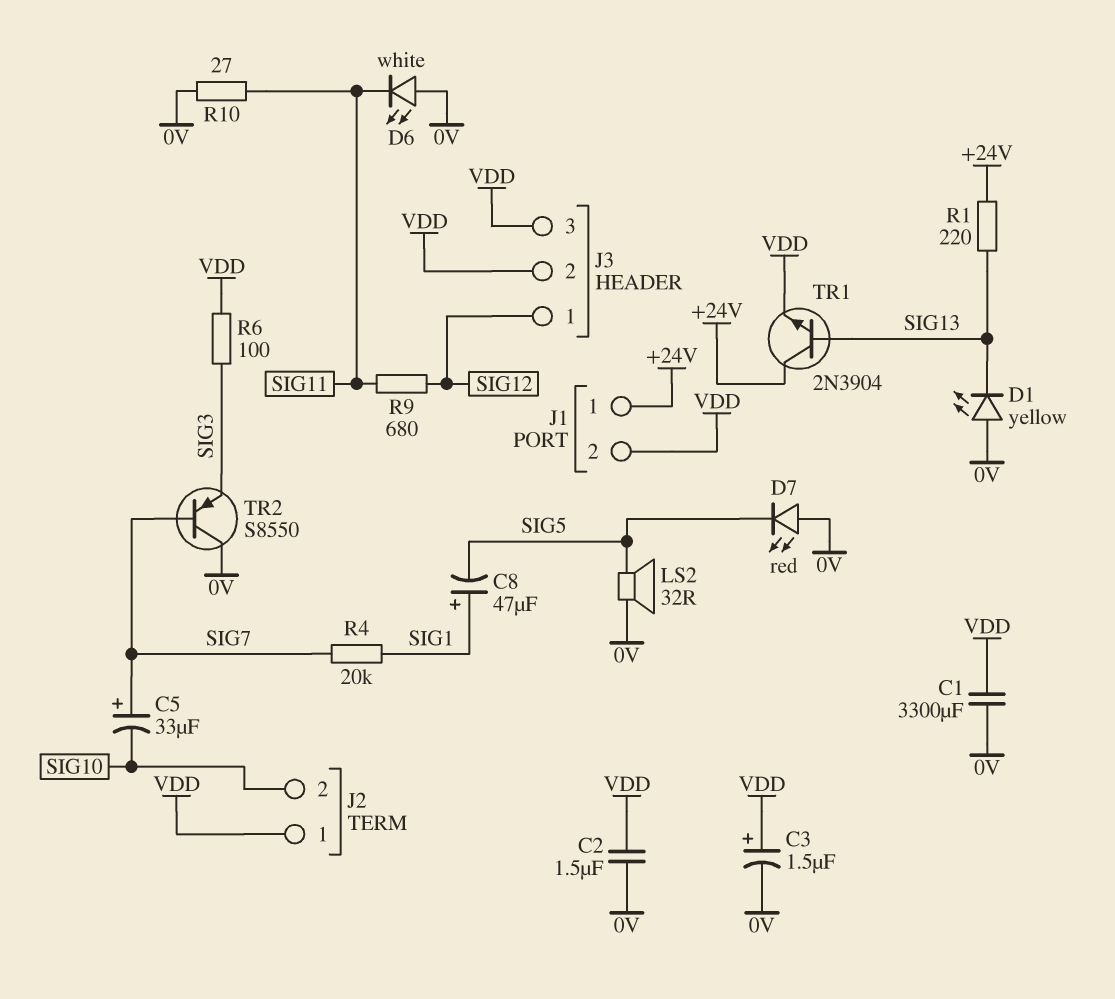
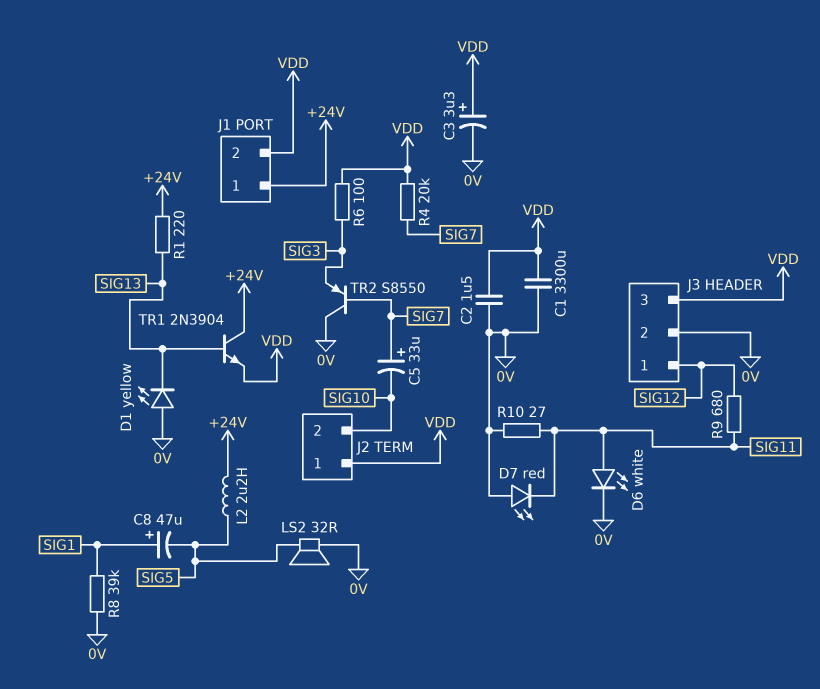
C3: 1.5uF (plus VDD, minus 0V) -> 3.3uF (plus VDD, minus 0V)
D6: LED white (A 0V, K SIG11) -> LED white (A SIG11, K 0V)
D7: LED red (A 0V, K SIG5) -> LED red (A 0V, K SIG11)
J3 pin 2: VDD -> 0V
L2: none -> 2.2uH (+24V, SIG5)
R4: 20k (SIG1, SIG7) -> 20k (SIG7, VDD)
R8: none -> 39k (0V, SIG1)

